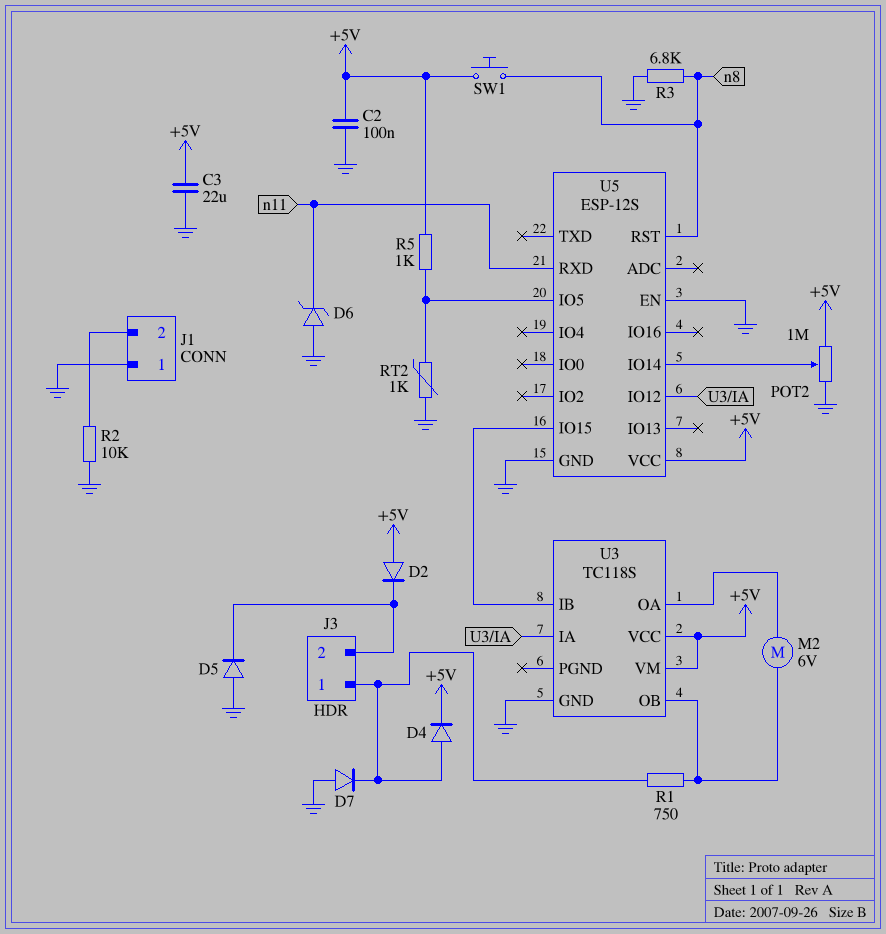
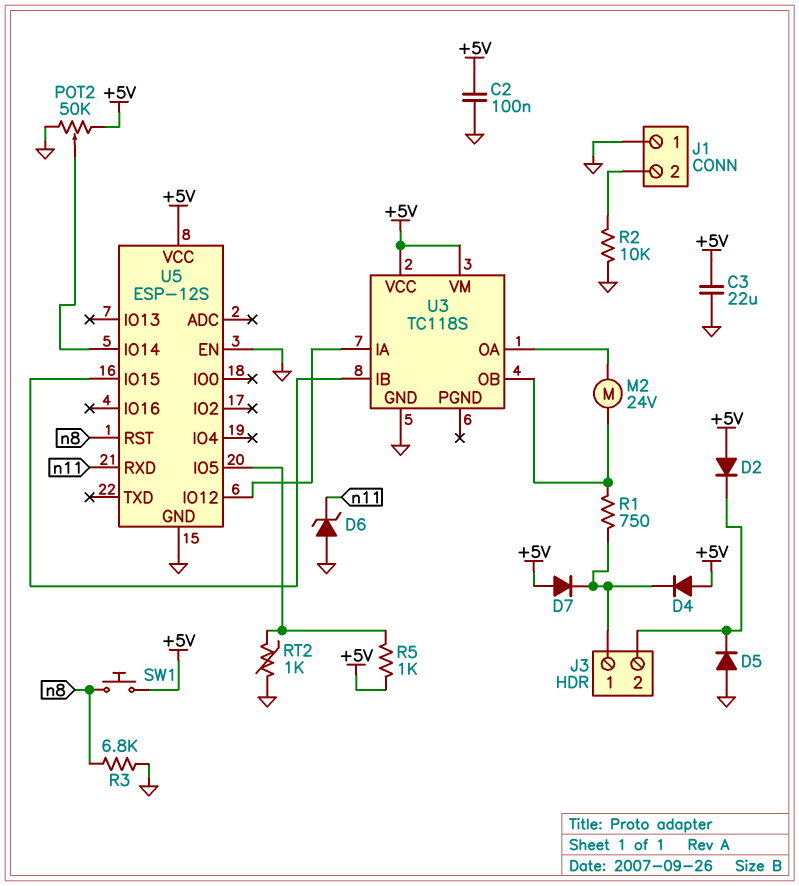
D4: diode (A J3/1, K +5V) -> diode (A +5V, K J3/1)
D7: diode (A GND, K J3/1) -> diode (A +5V, K J3/1)
M2: motor 6V (U3/OA, U3/OB) -> motor 24V (U3/OA, U3/OB)
POT2: 1M (+5V, GND, wiper U5/IO14) -> 50k (+5V, GND, wiper U5/IO14)

